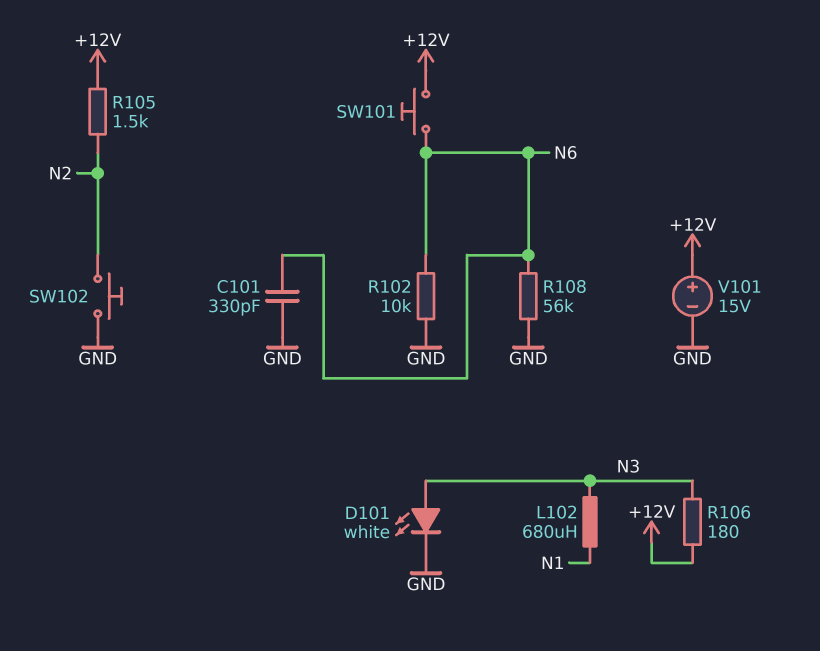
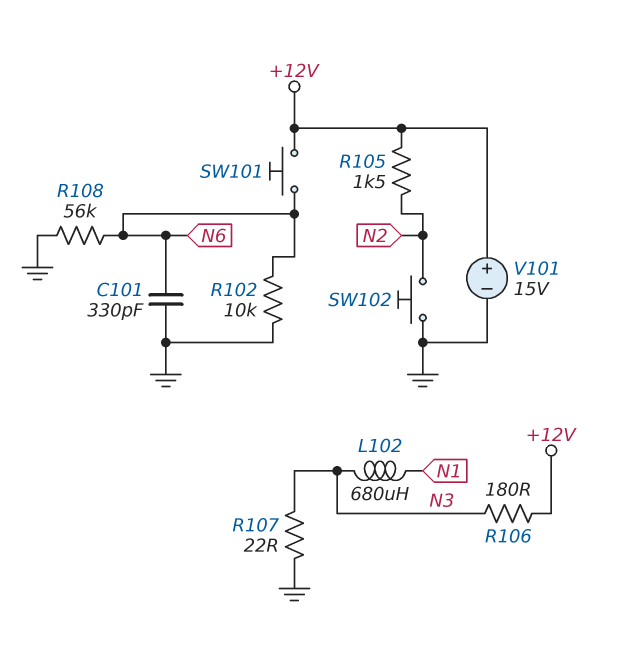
D101: LED white (A N3, K GND) -> none
R107: none -> 22 (GND, N3)

